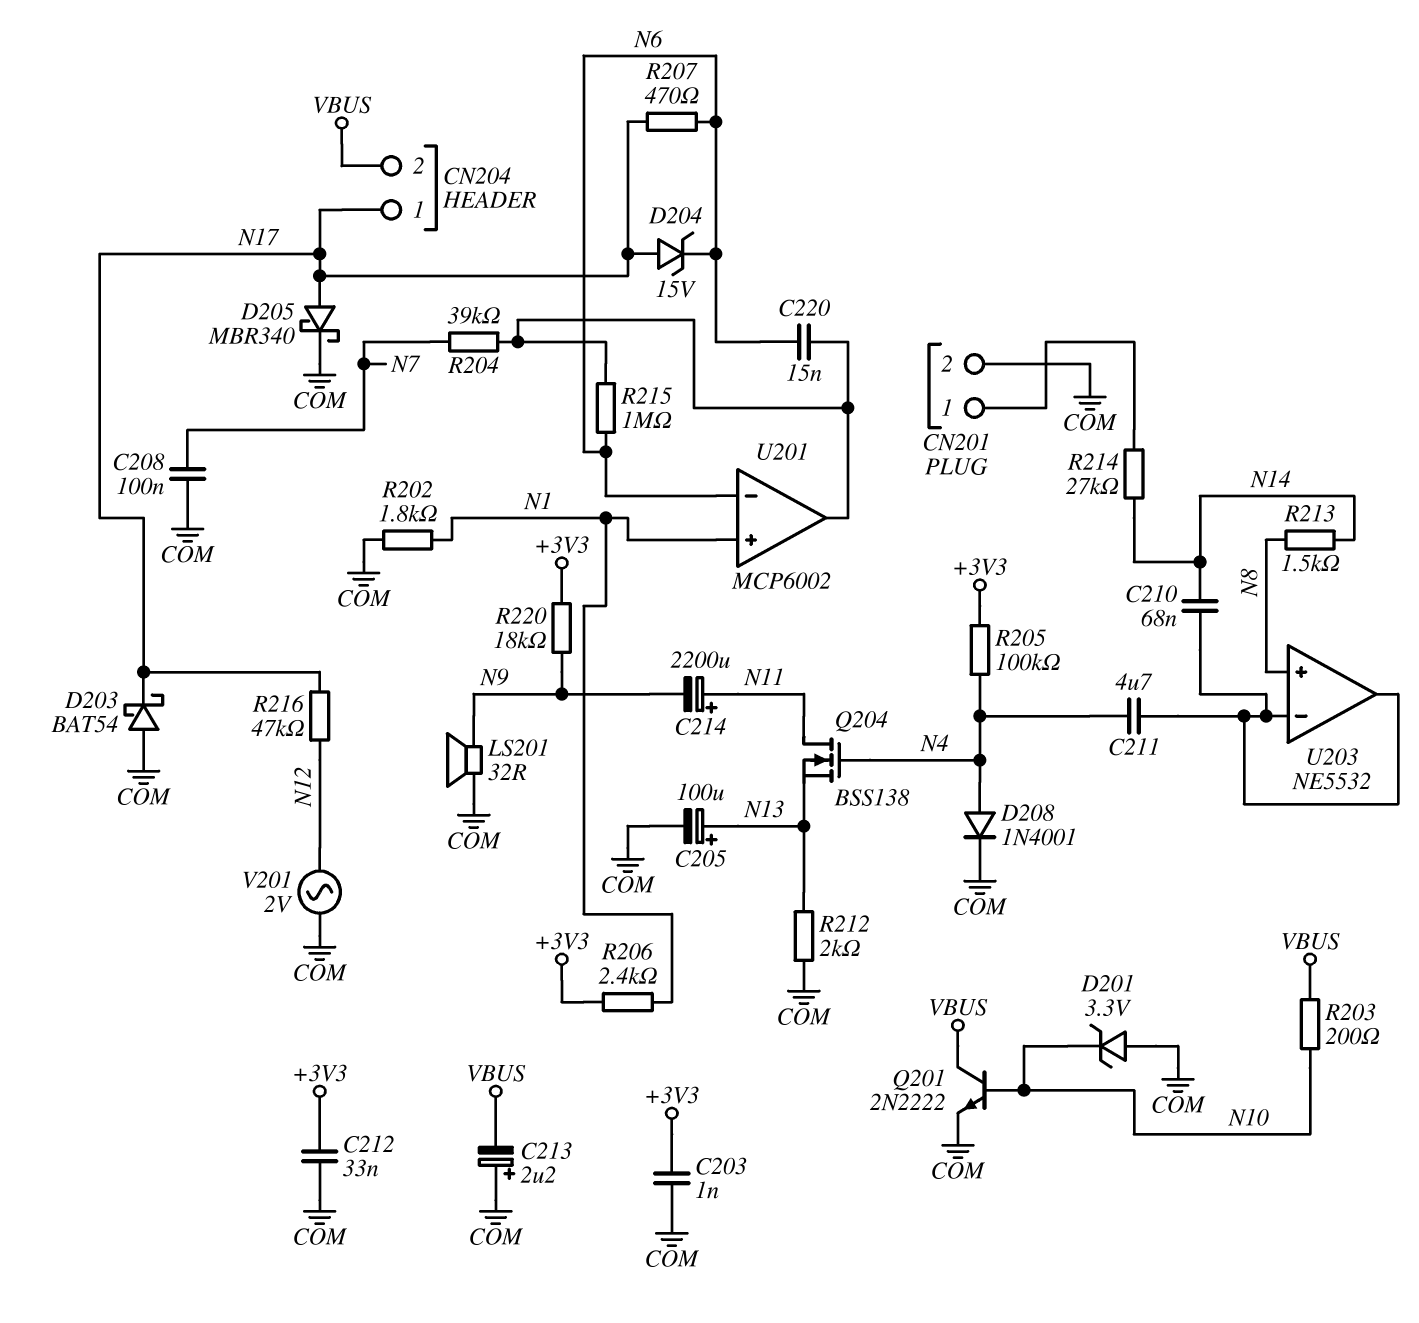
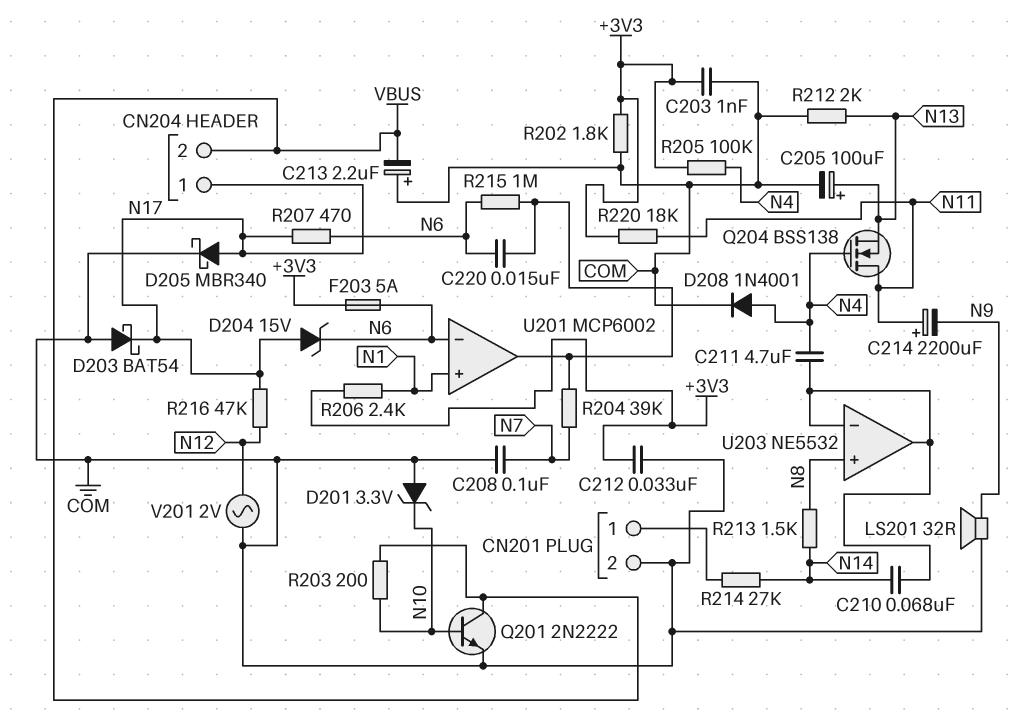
F203: none -> 5A (+3V3, N6)
R202: 1.8k (COM, N1) -> 1.8k (+3V3, COM)
R220: 18k (+3V3, N9) -> 18k (+3V3, N11)

